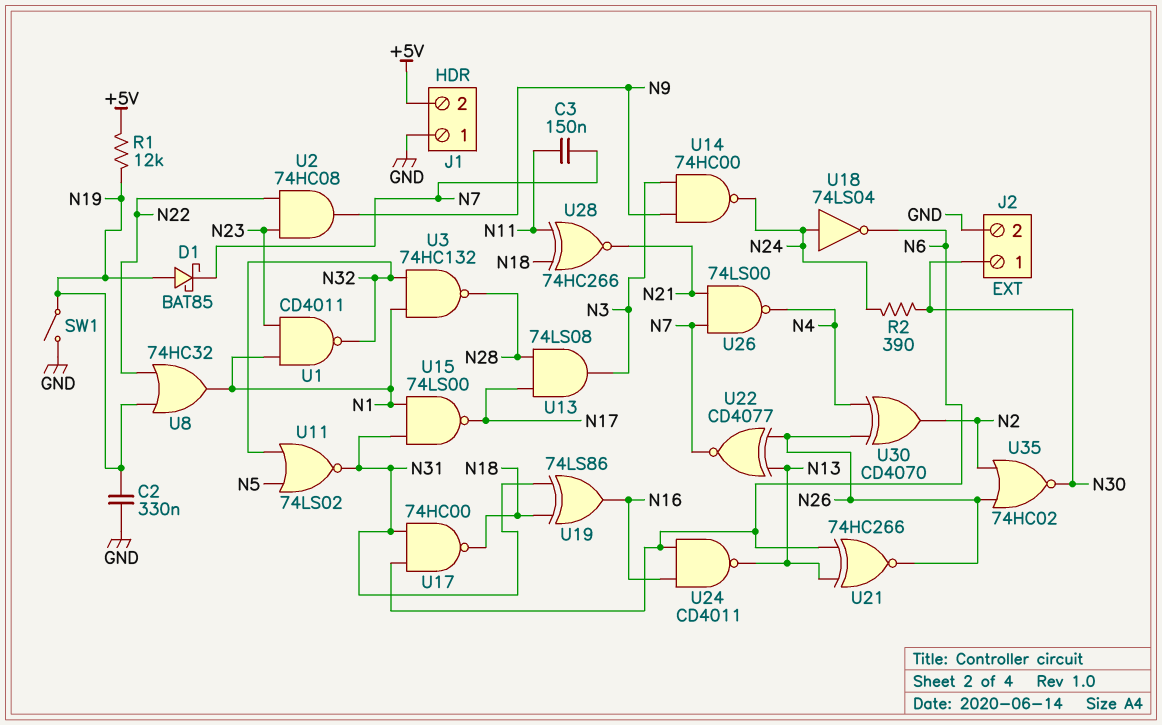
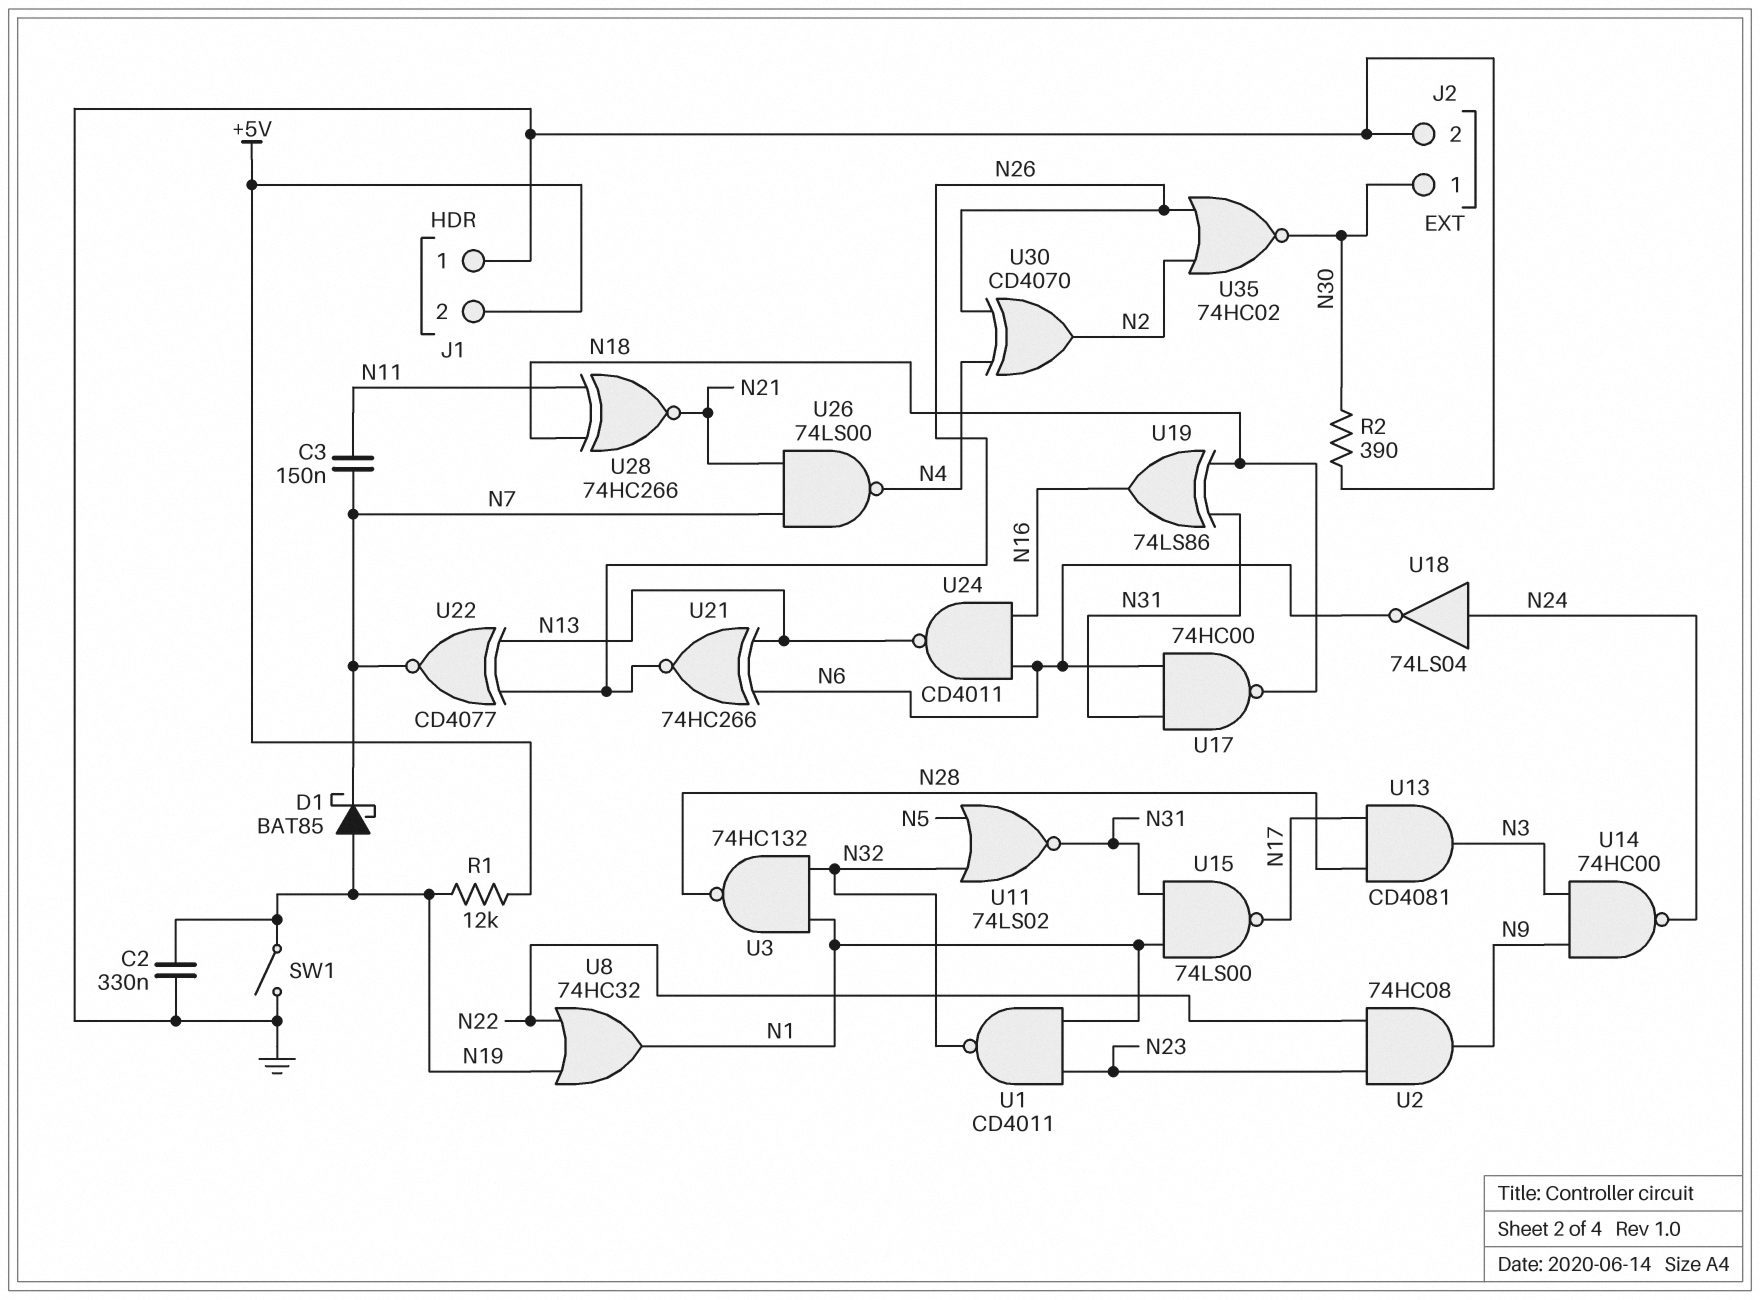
R2: 390 (N24, N30) -> 390 (GND, N30)
U13: AND 74LS08 (in N17, in N28, out N3) -> AND CD4081 (in N17, in N28, out N3)

